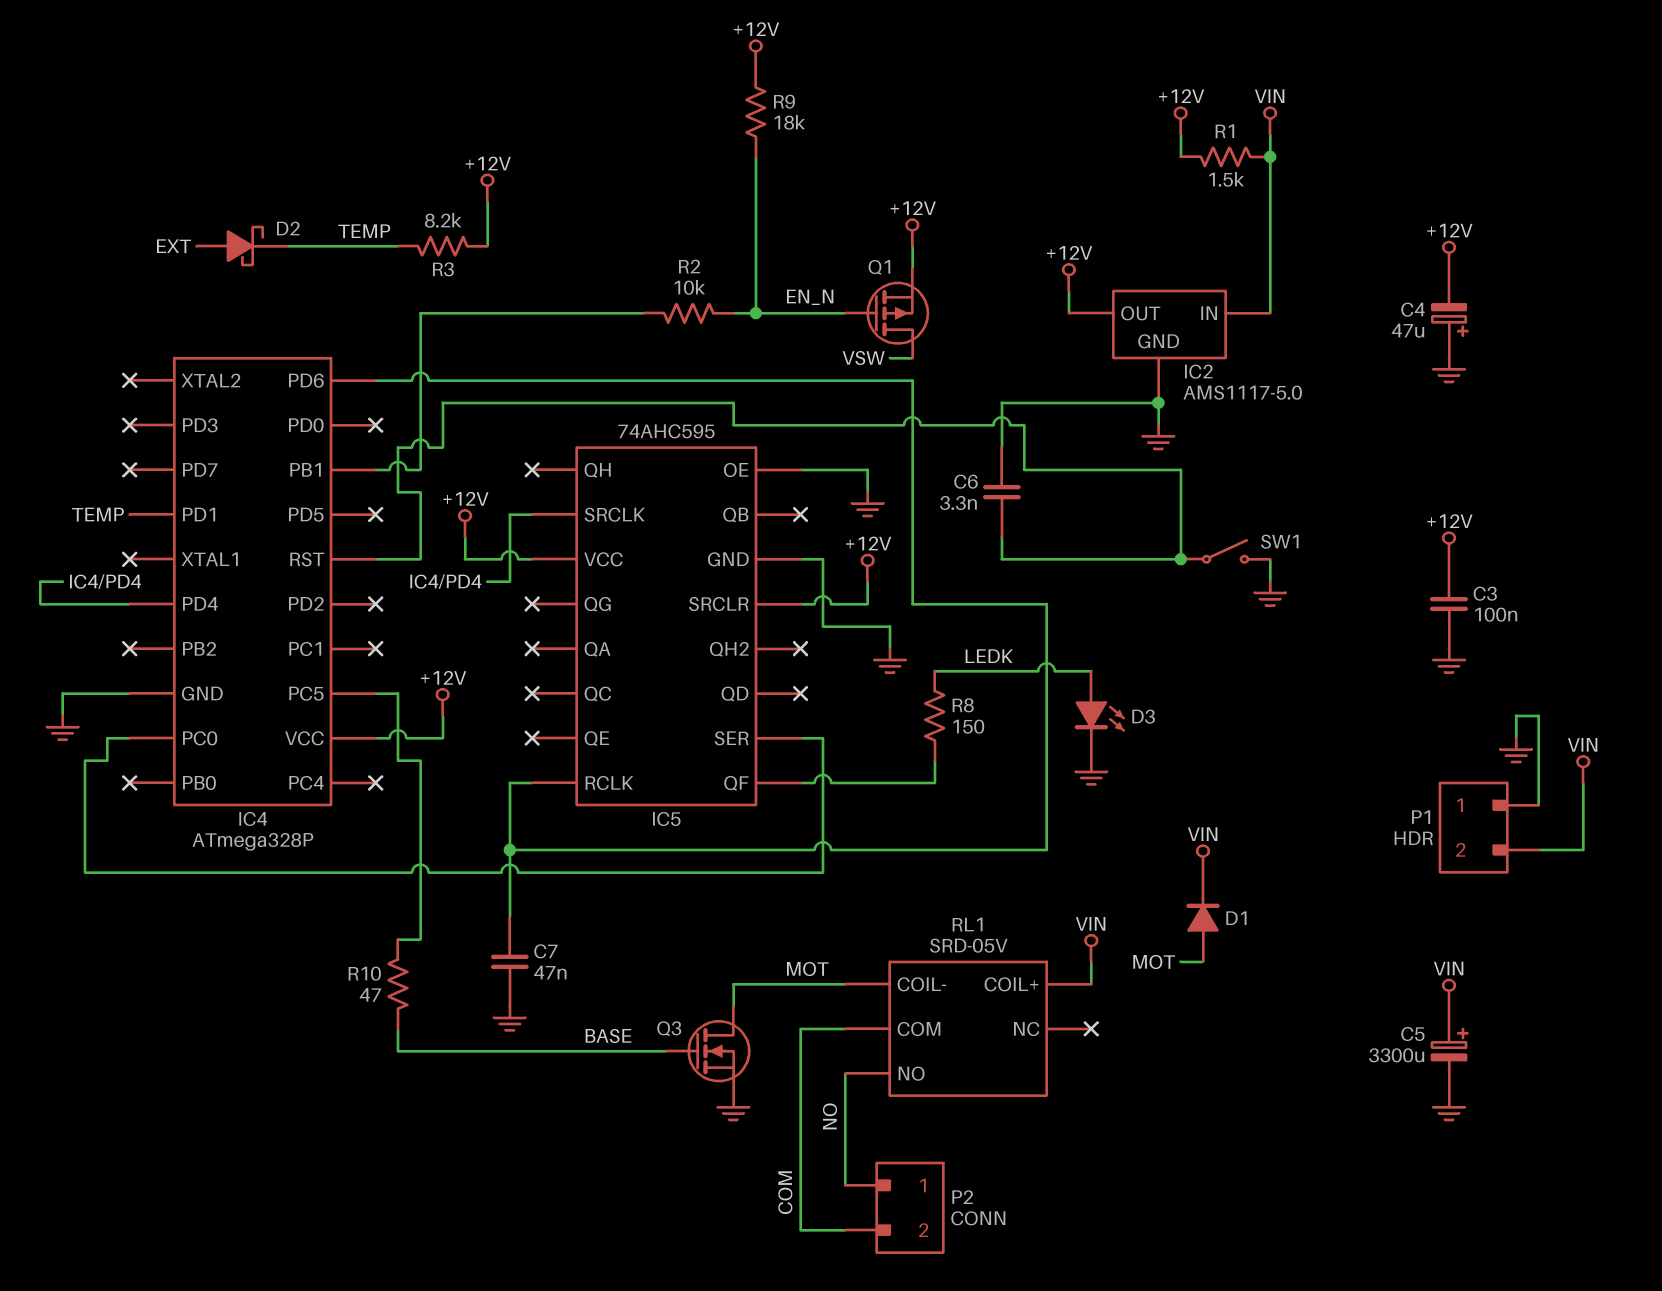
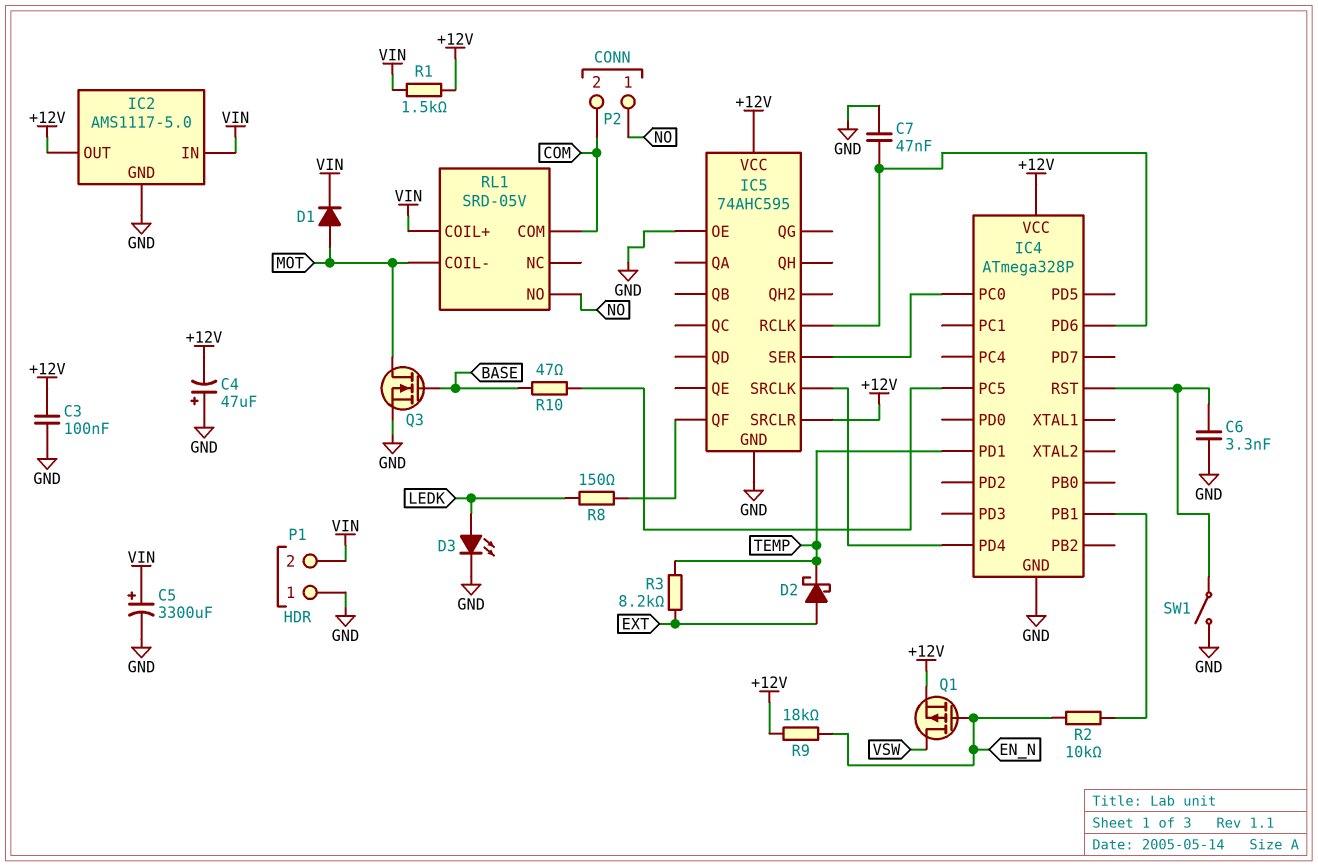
R3: 8.2k (+12V, TEMP) -> 8.2k (EXT, TEMP)

